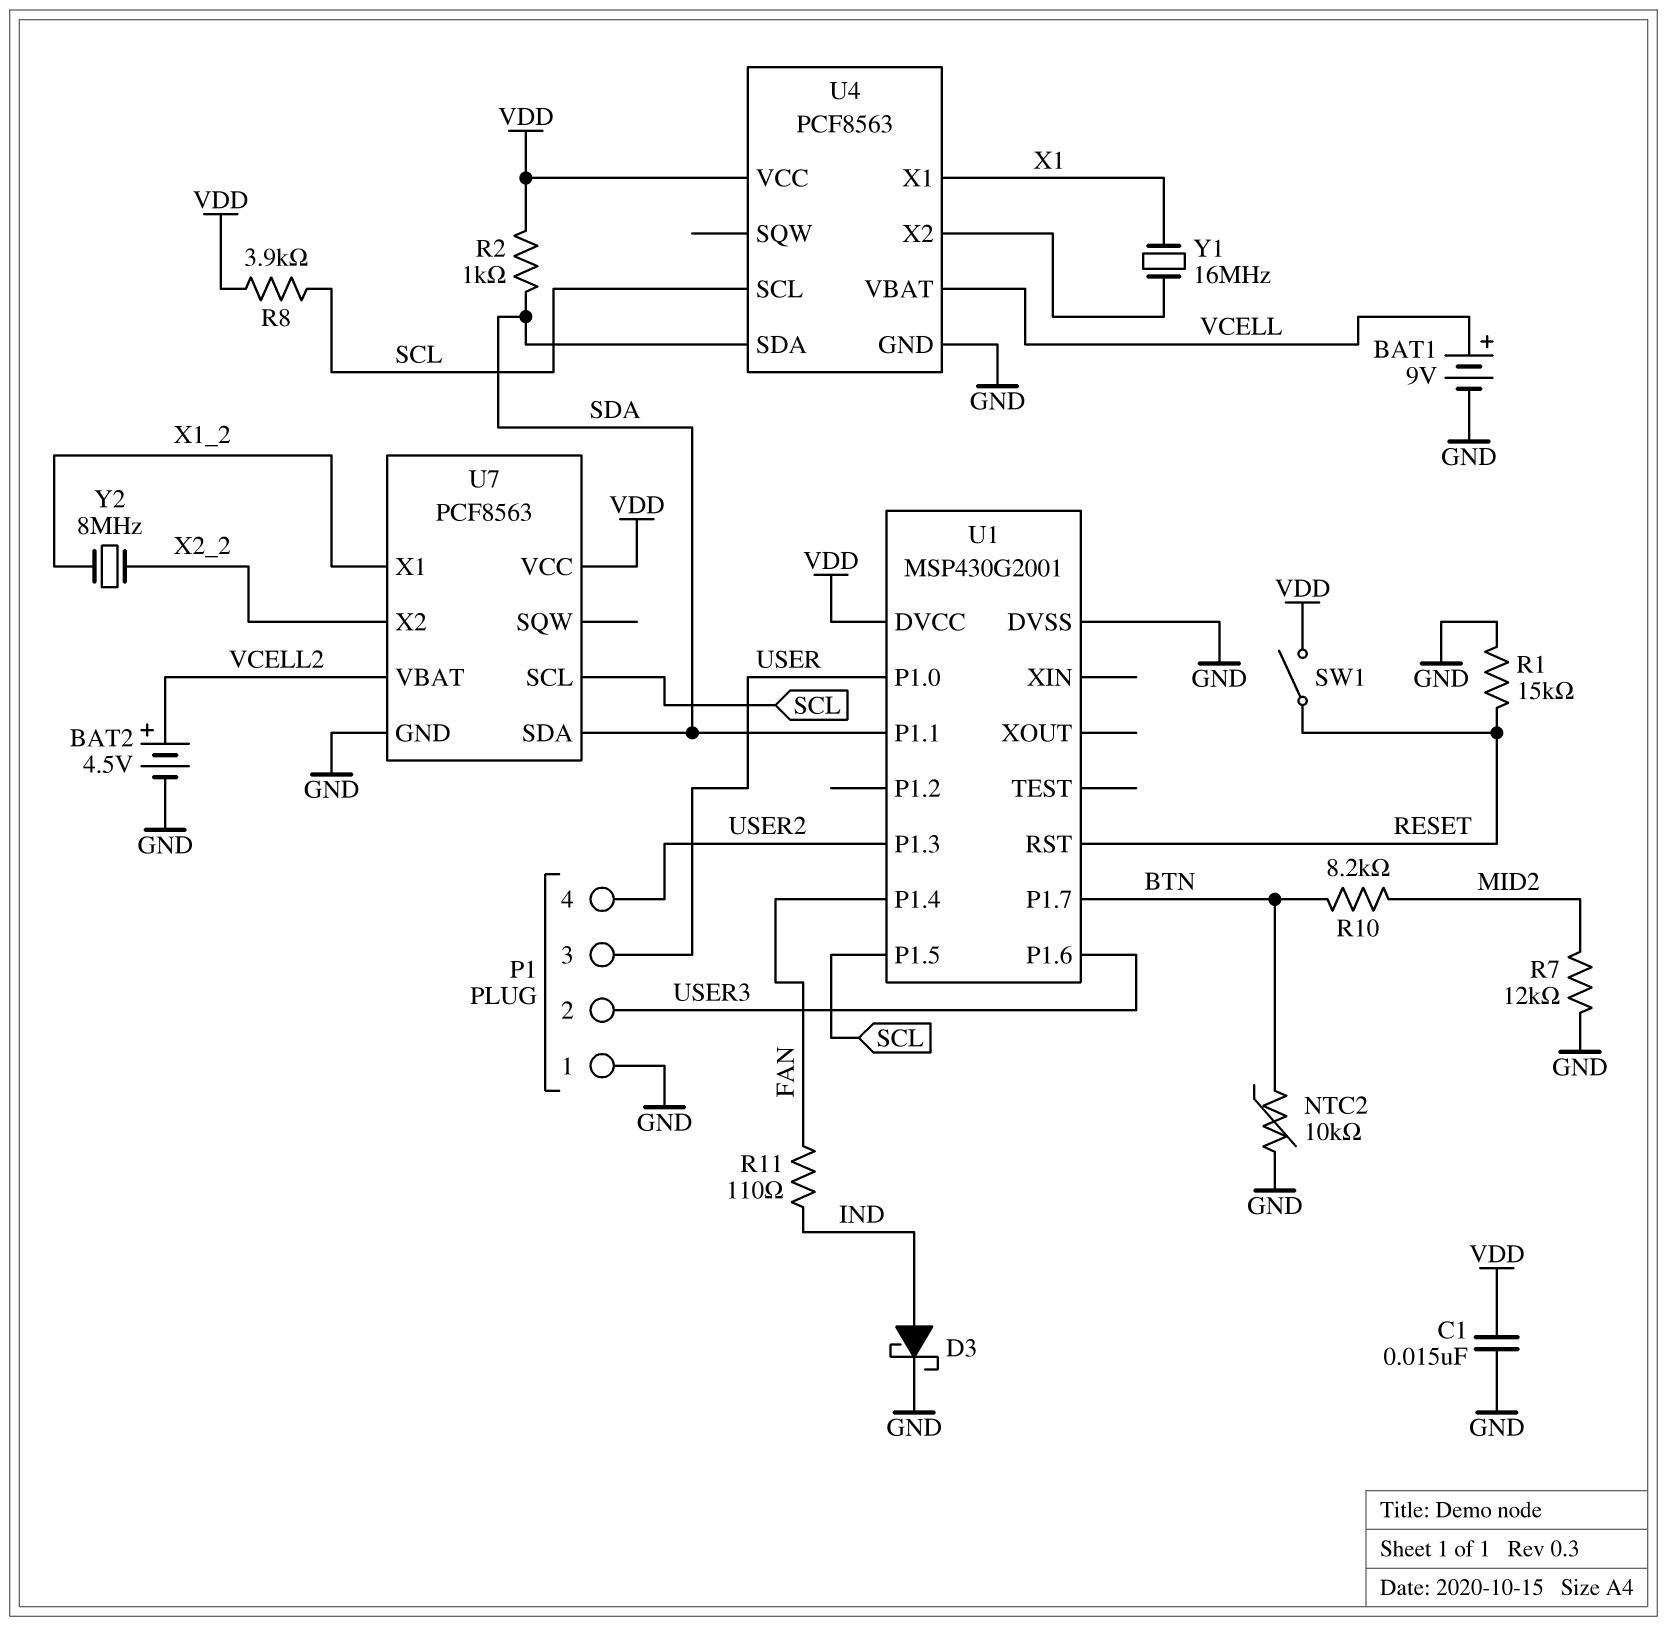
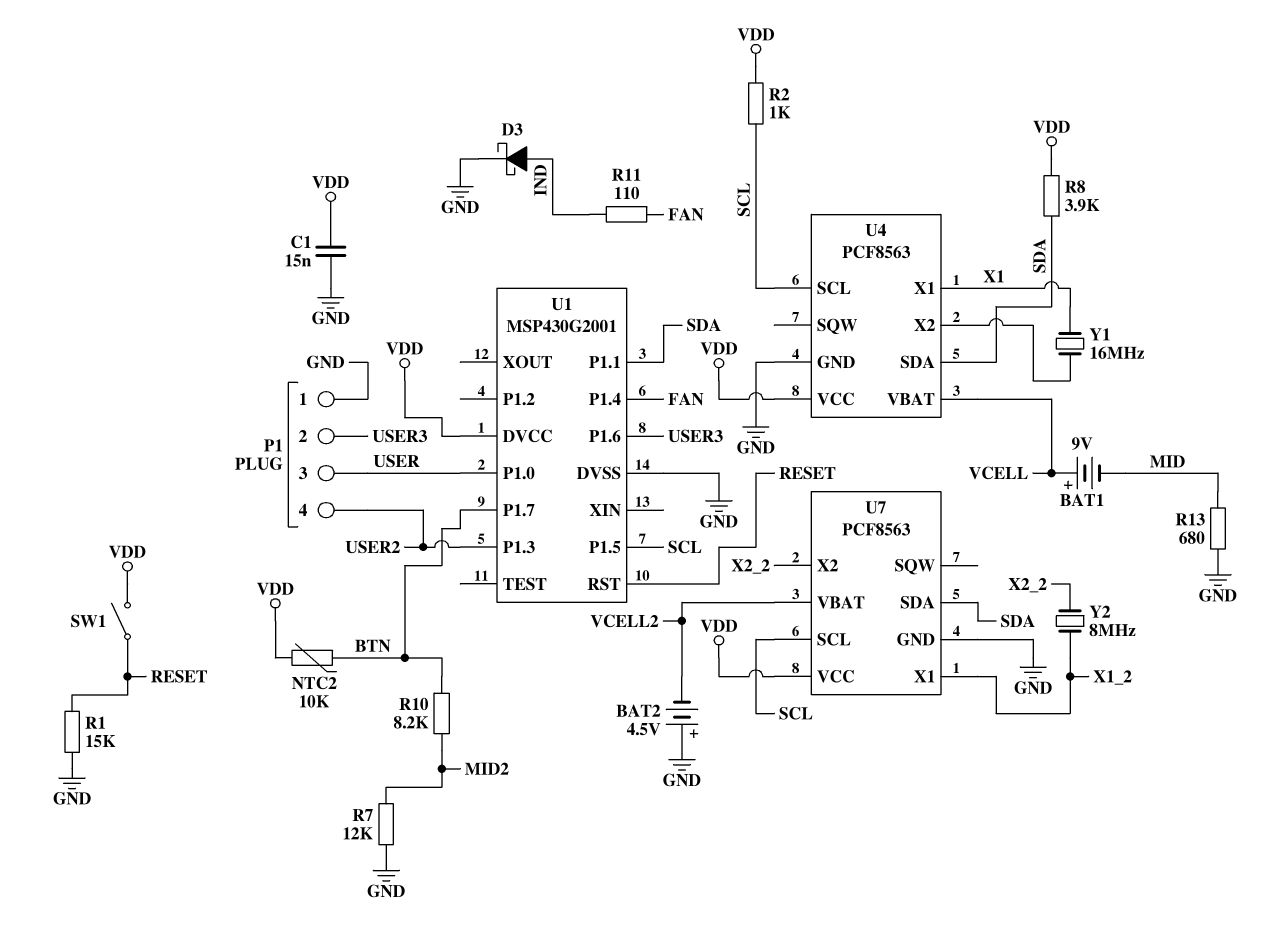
BAT1: 9V (plus VCELL, minus GND) -> 9V (plus VCELL, minus MID)
BAT2: 4.5V (plus VCELL2, minus GND) -> 4.5V (plus GND, minus VCELL2)
NTC2: 10k (BTN, GND) -> 10k (BTN, VDD)
R2: 1k (SDA, VDD) -> 1k (SCL, VDD)
R8: 3.9k (SCL, VDD) -> 3.9k (SDA, VDD)
R13: none -> 680 (GND, MID)

